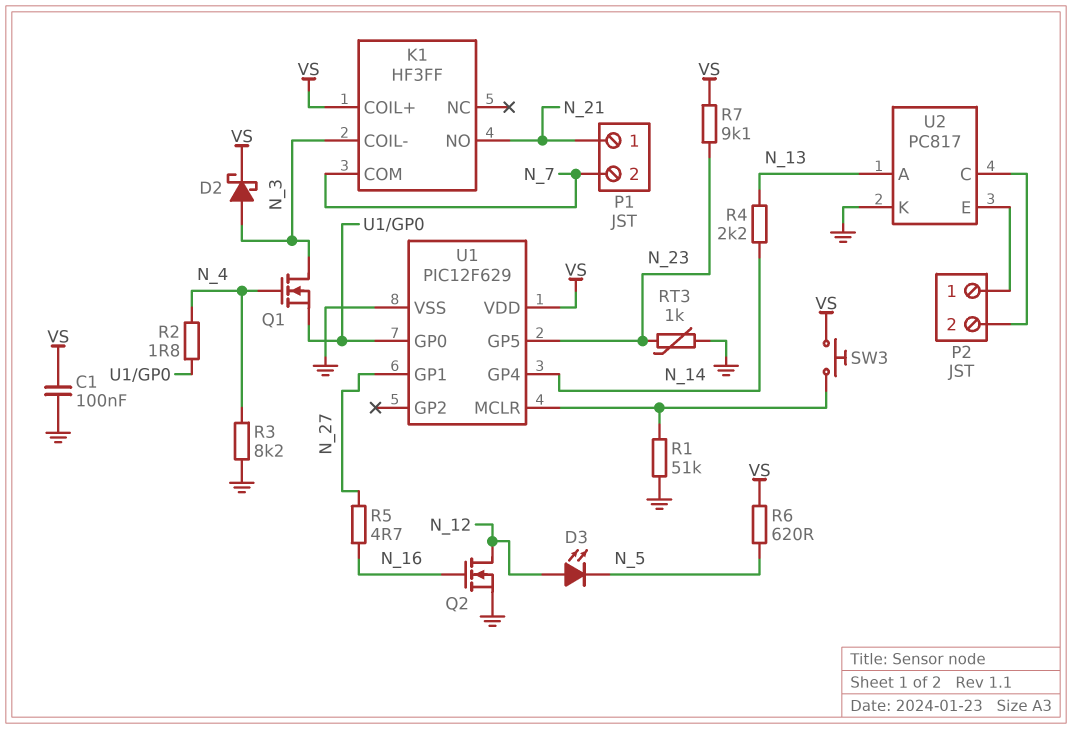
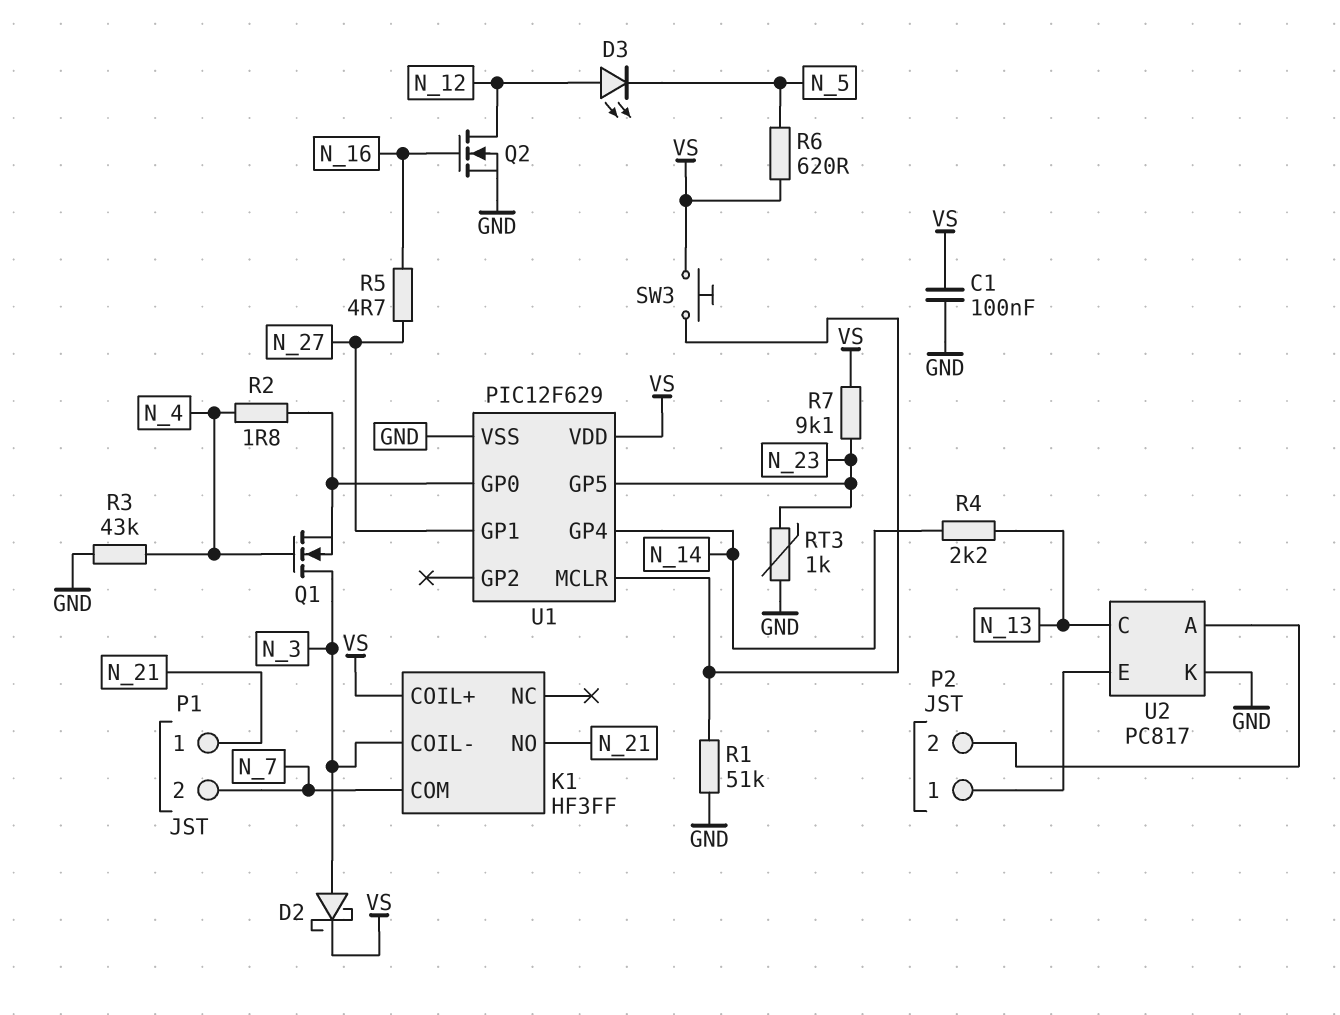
R3: 8.2k (GND, N_4) -> 43k (GND, N_4)
U2 pin A: N_13 -> P2/2
U2 pin C: P2/2 -> N_13

